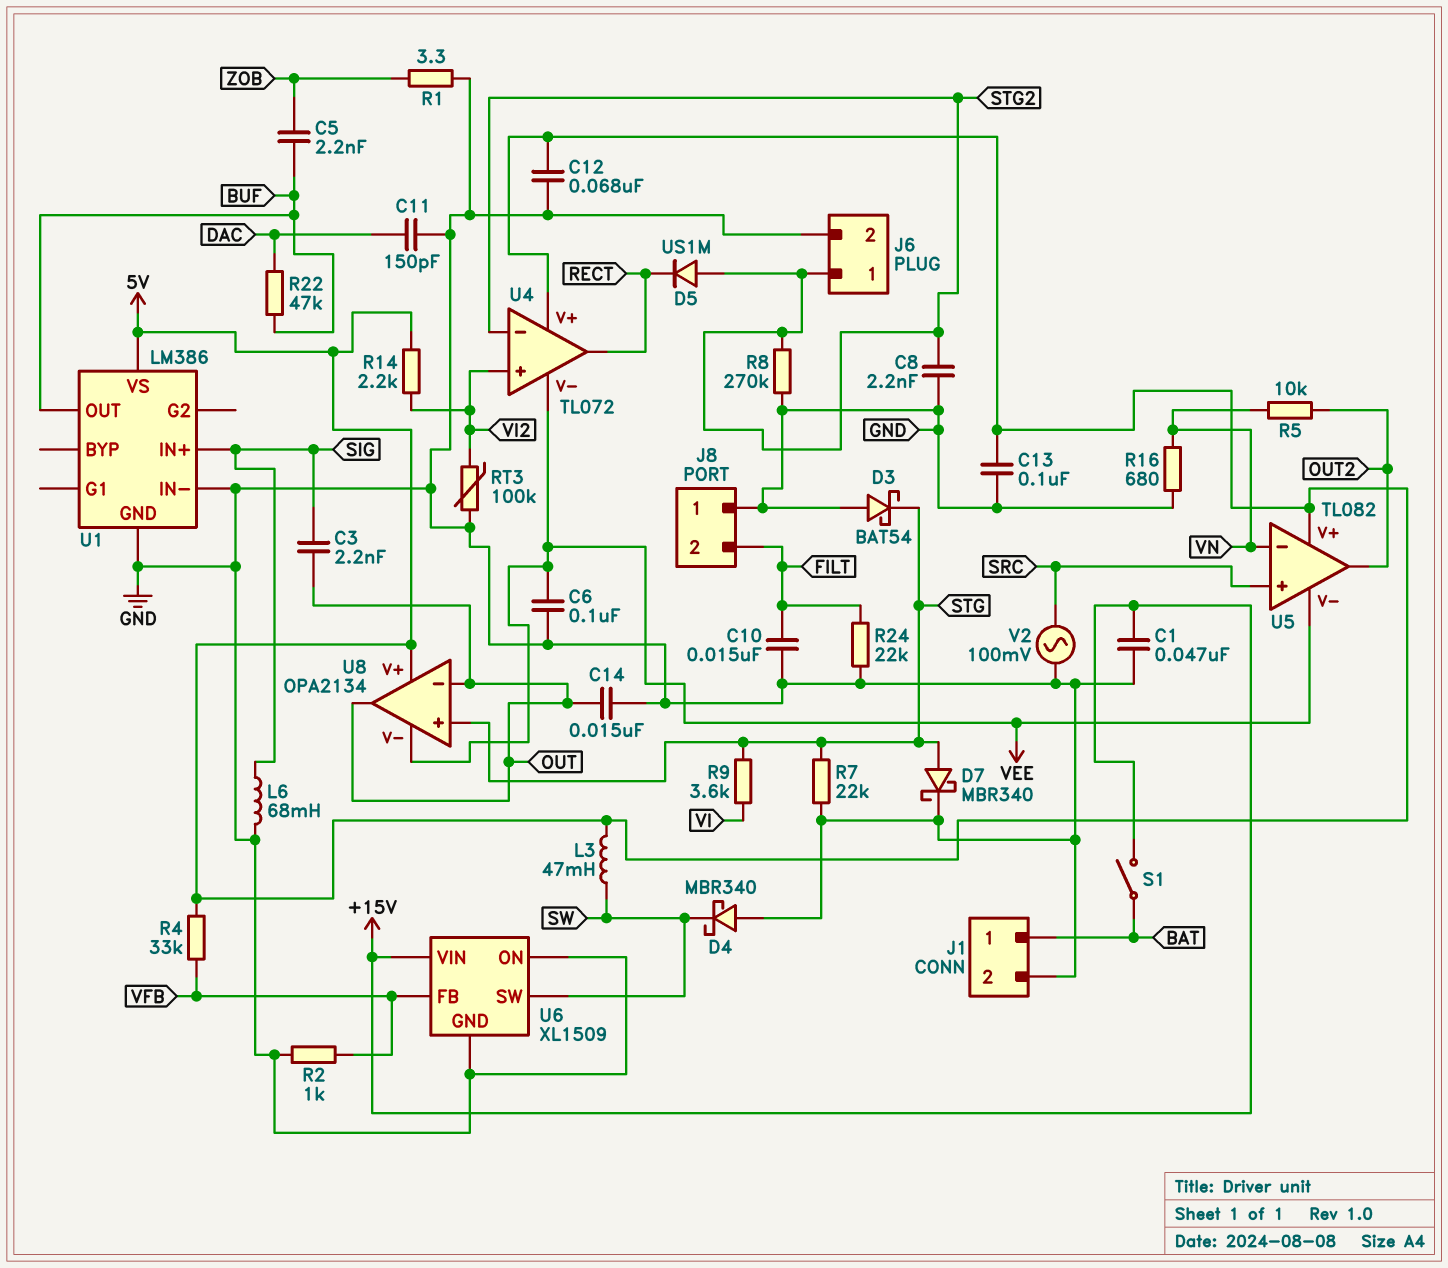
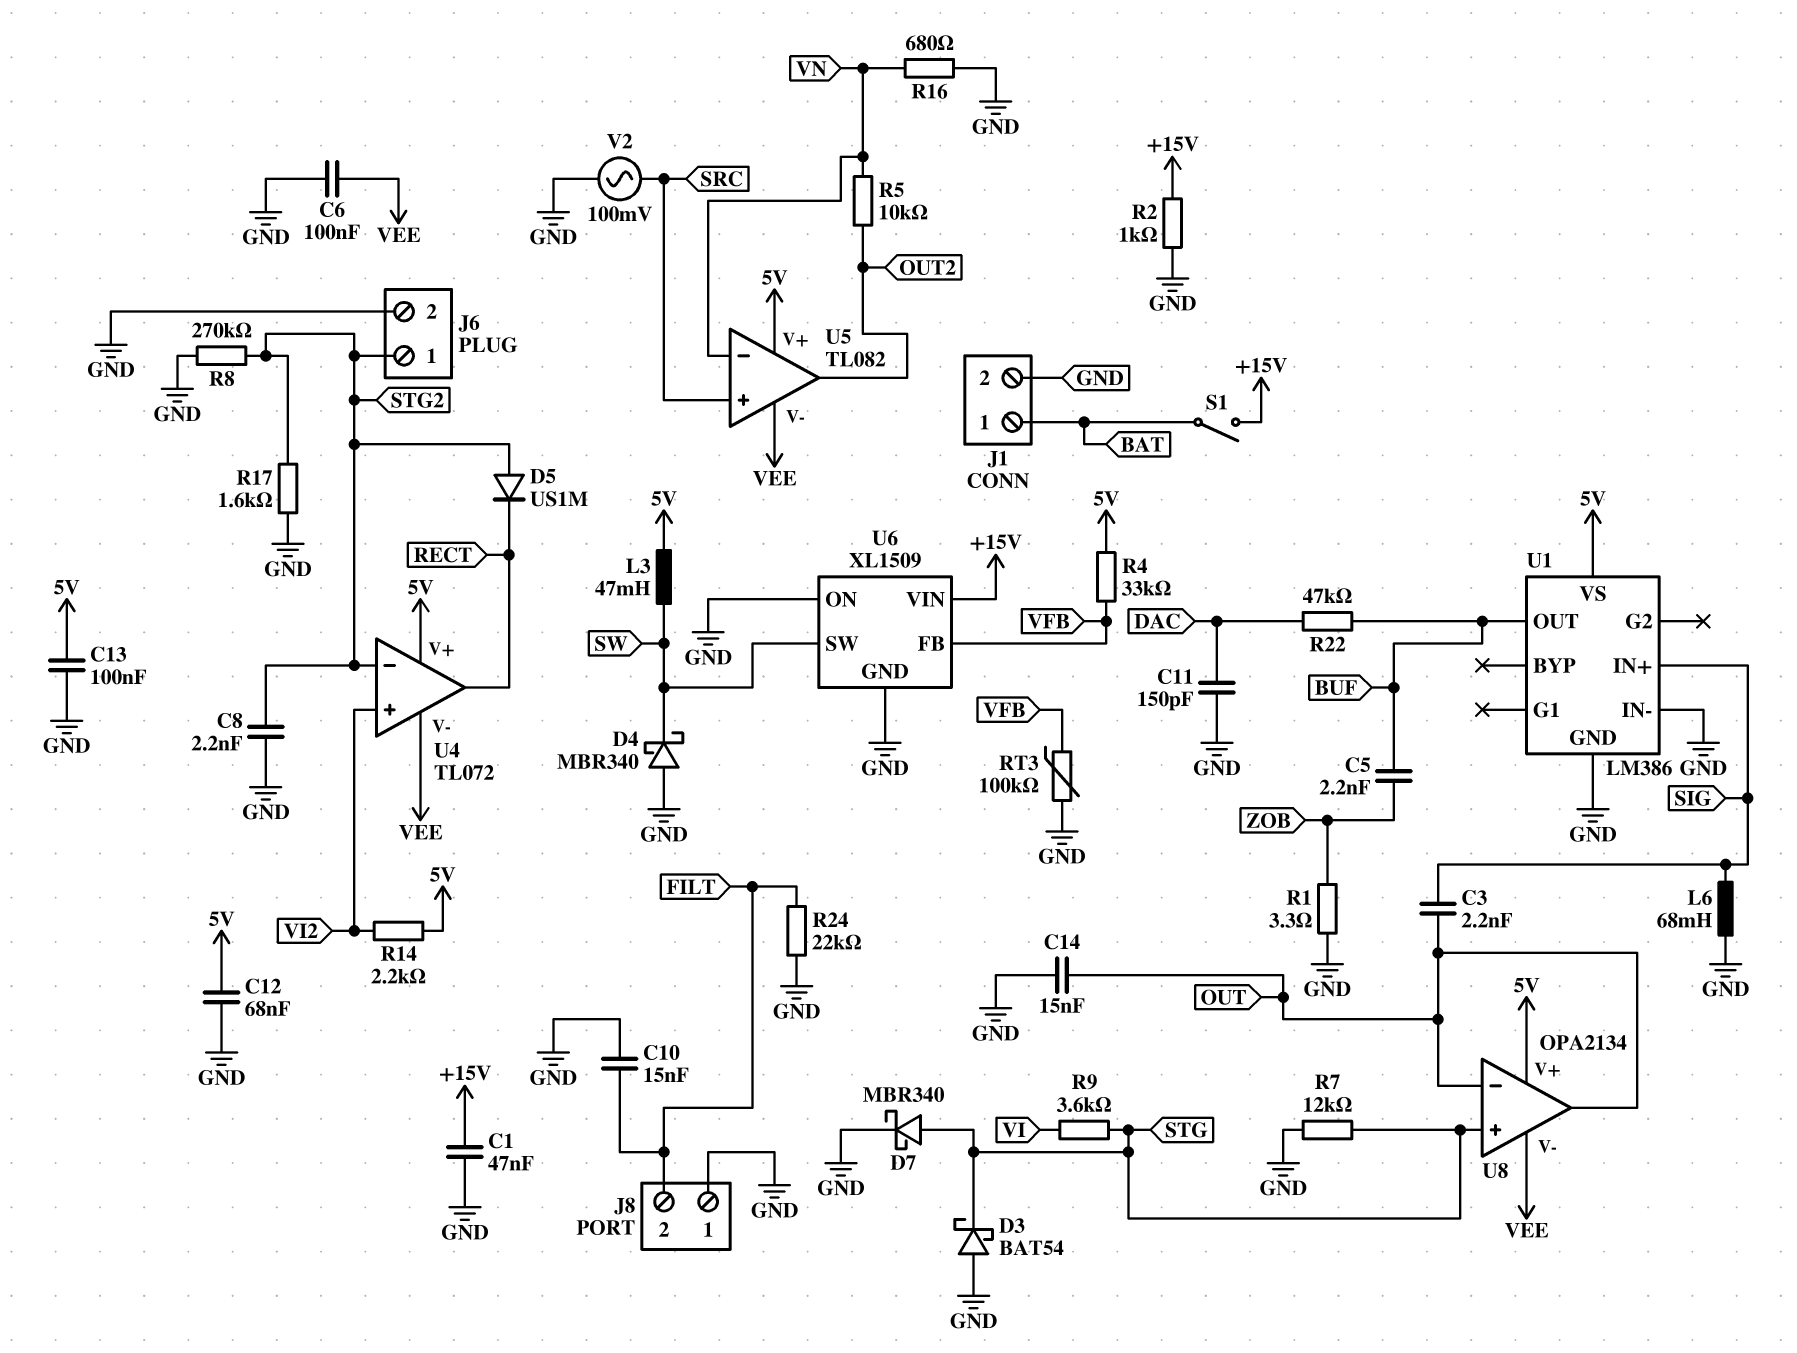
R2: 1k (GND, VFB) -> 1k (+15V, GND)
R7: 22k (GND, STG) -> 12k (GND, STG)
R17: none -> 1.6k (GND, STG2)
RT3: 100k (GND, VI2) -> 100k (GND, VFB)

